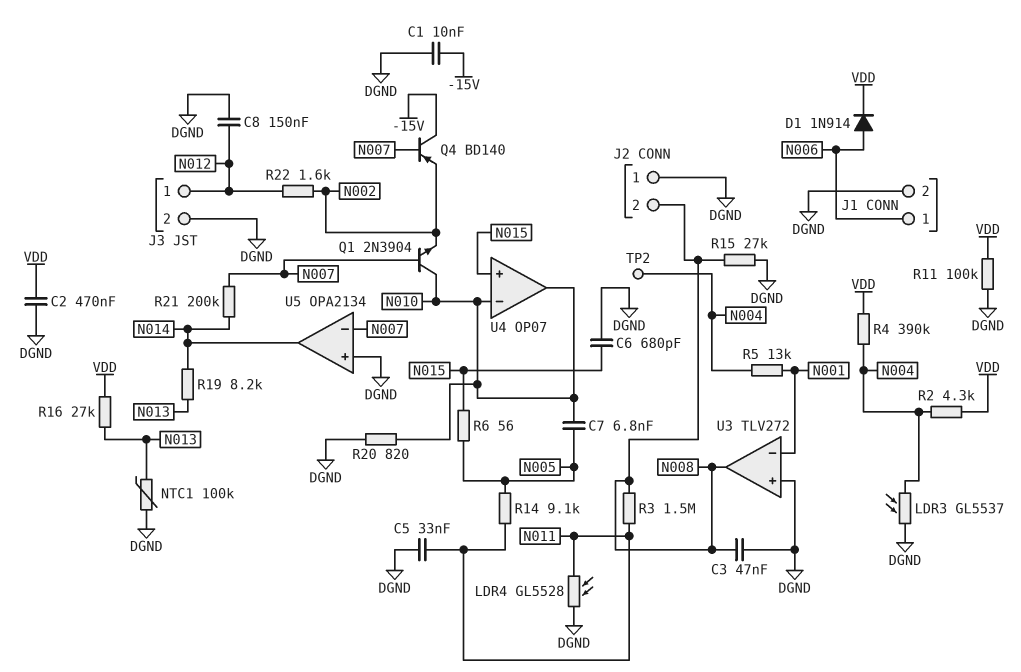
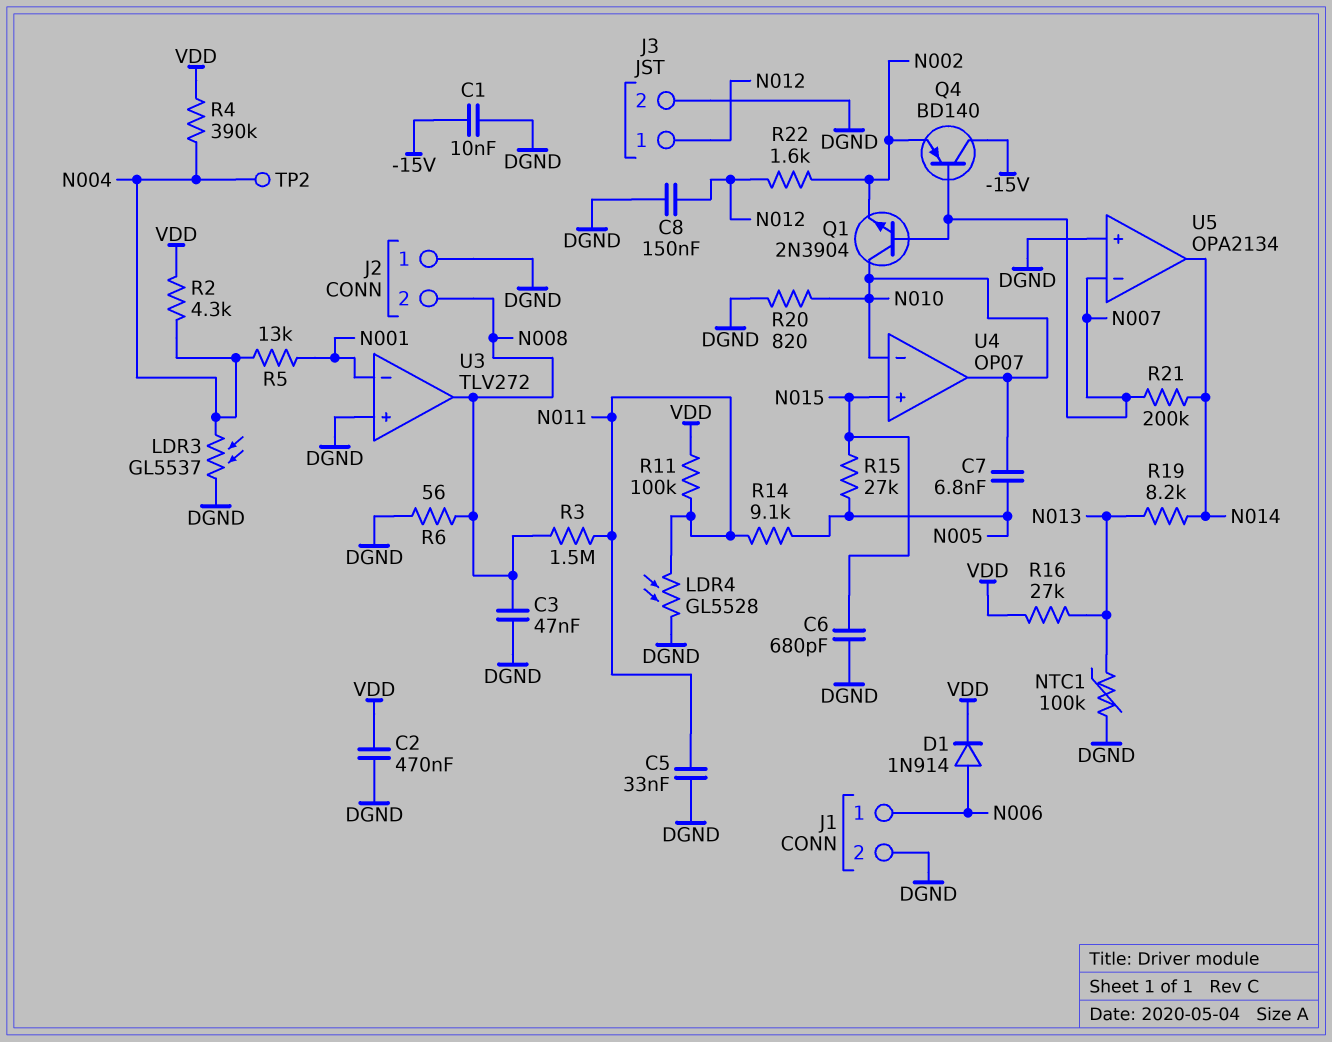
R6: 56 (N005, N015) -> 56 (DGND, N008)
R11: 100k (DGND, VDD) -> 100k (N011, VDD)
R15: 27k (DGND, N008) -> 27k (N005, N015)

